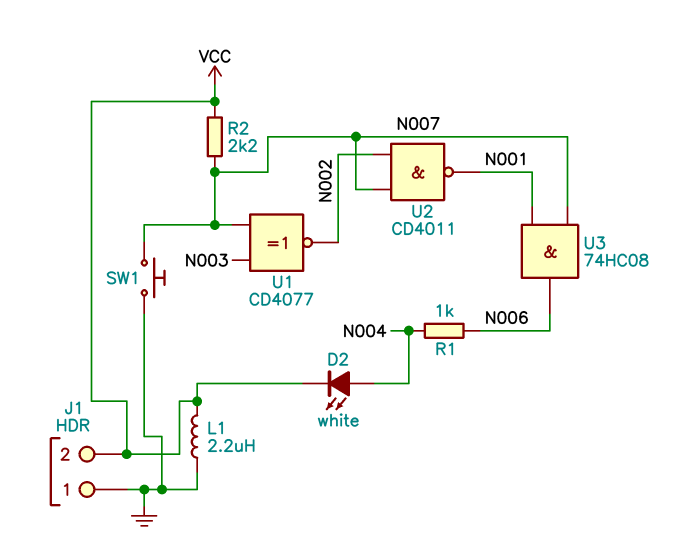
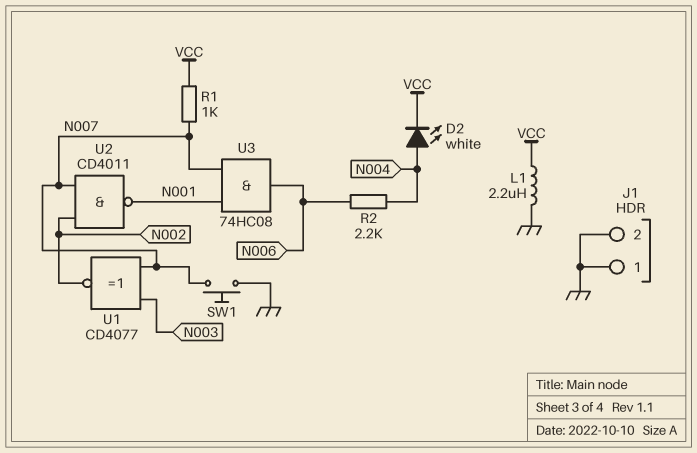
J1 pin 2: VCC -> GND
R1: 1k (N004, N006) -> 1k (N007, VCC)
R2: 2.2k (N007, VCC) -> 2.2k (N004, N006)

